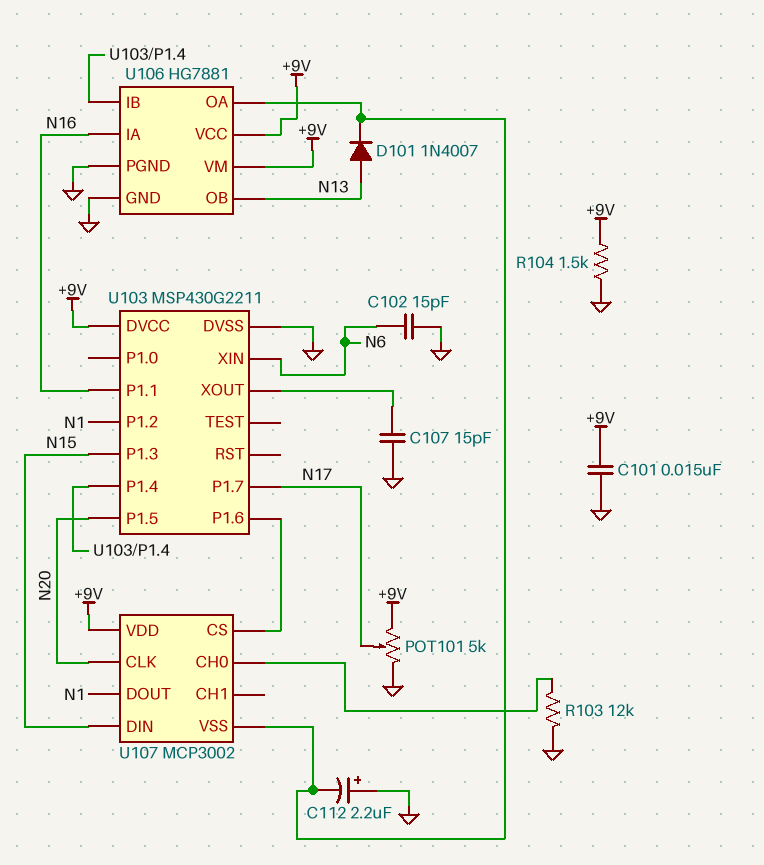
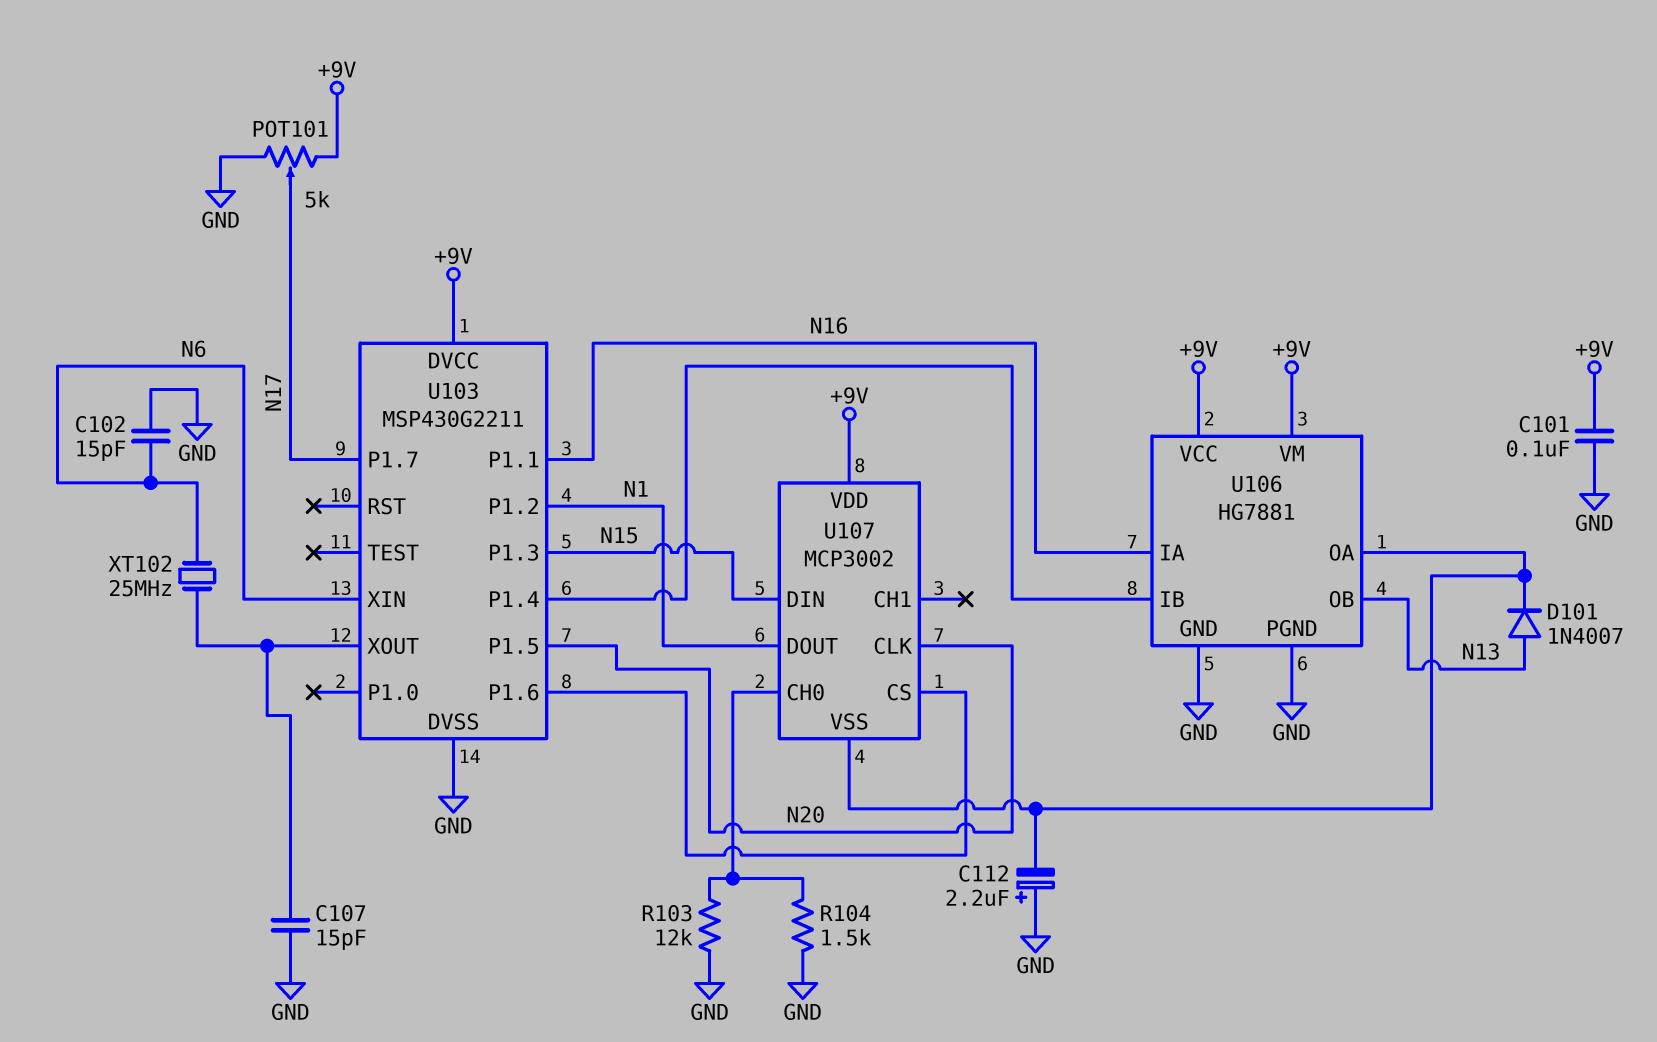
C101: 15nF (+9V, GND) -> 100nF (+9V, GND)
R104: 1.5k (+9V, GND) -> 1.5k (GND, U107/CH0)
XT102: none -> 25MHz (N6, U103/XOUT)

